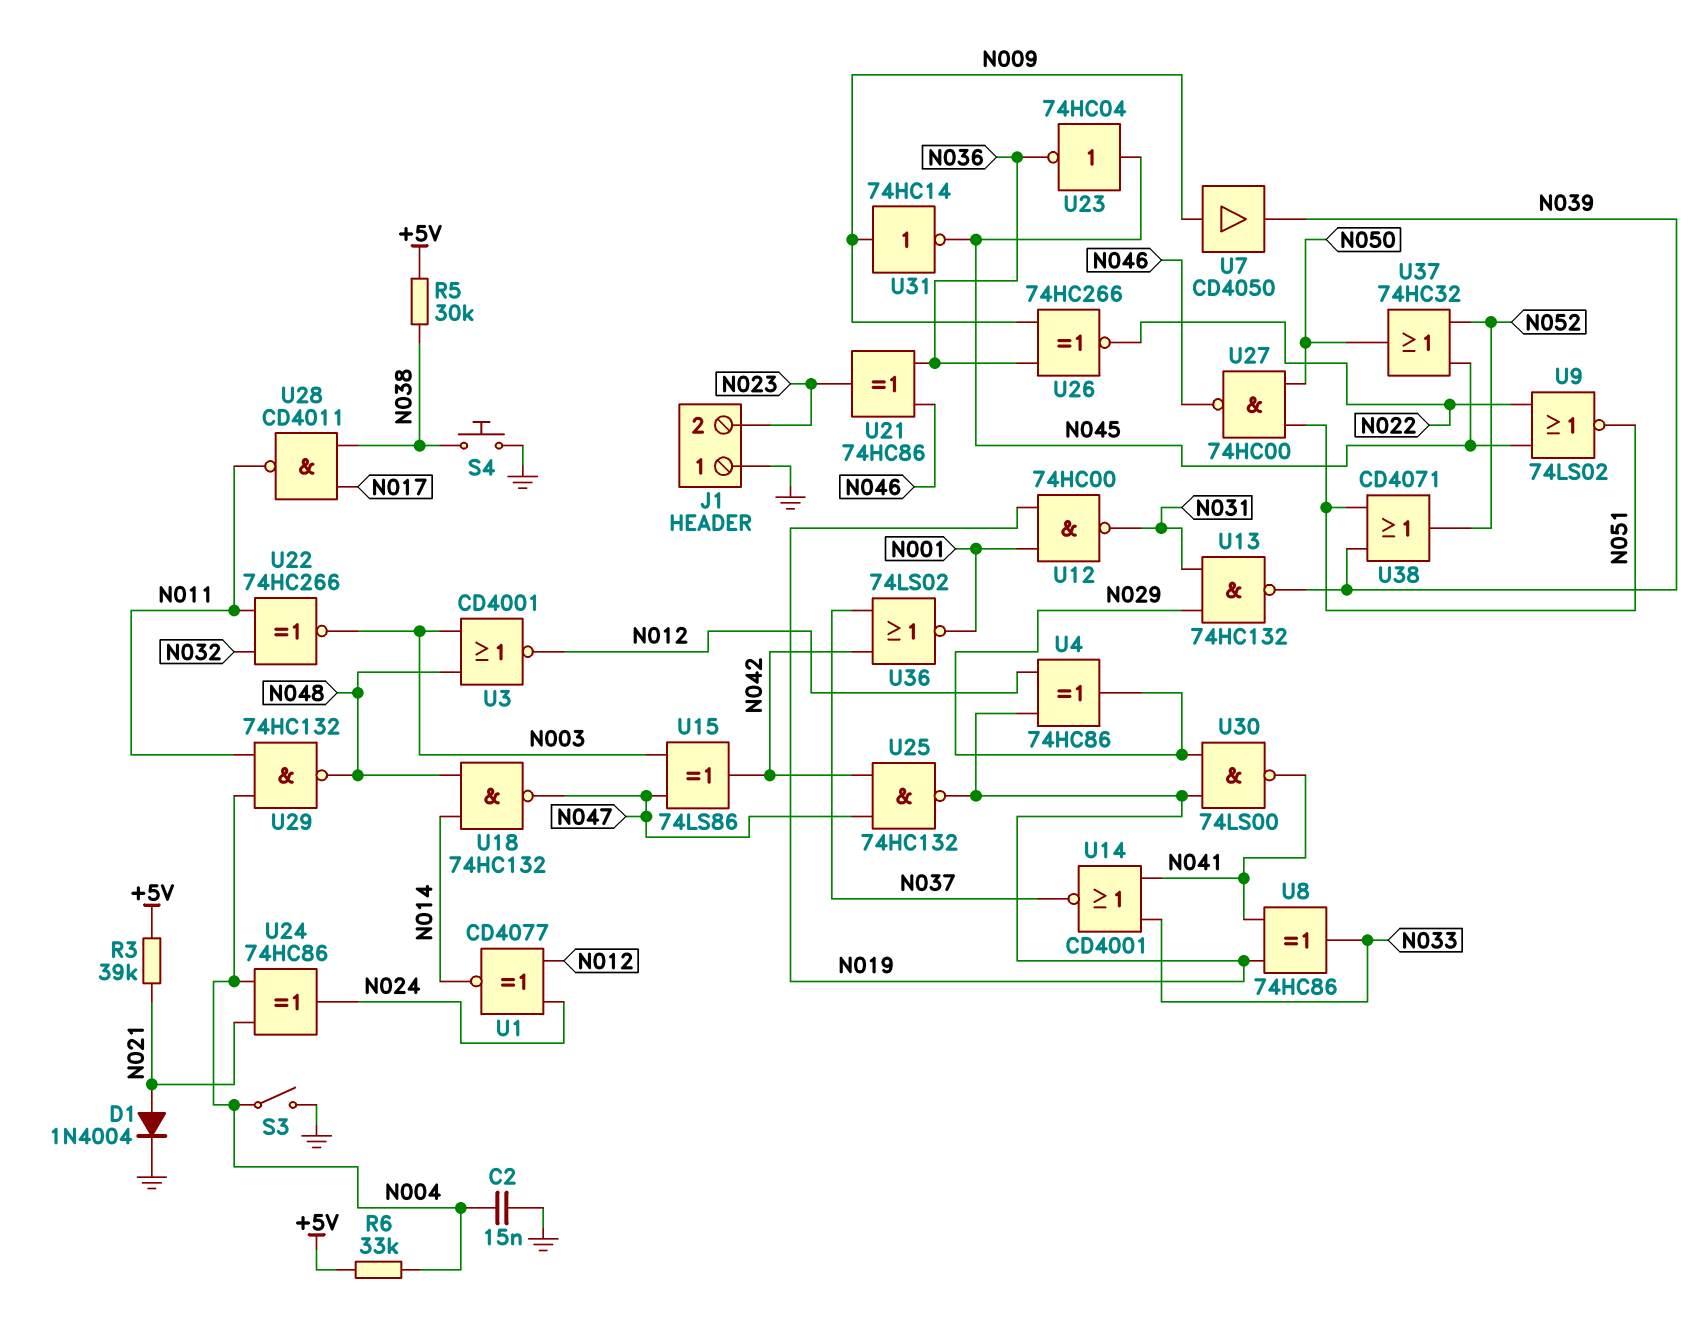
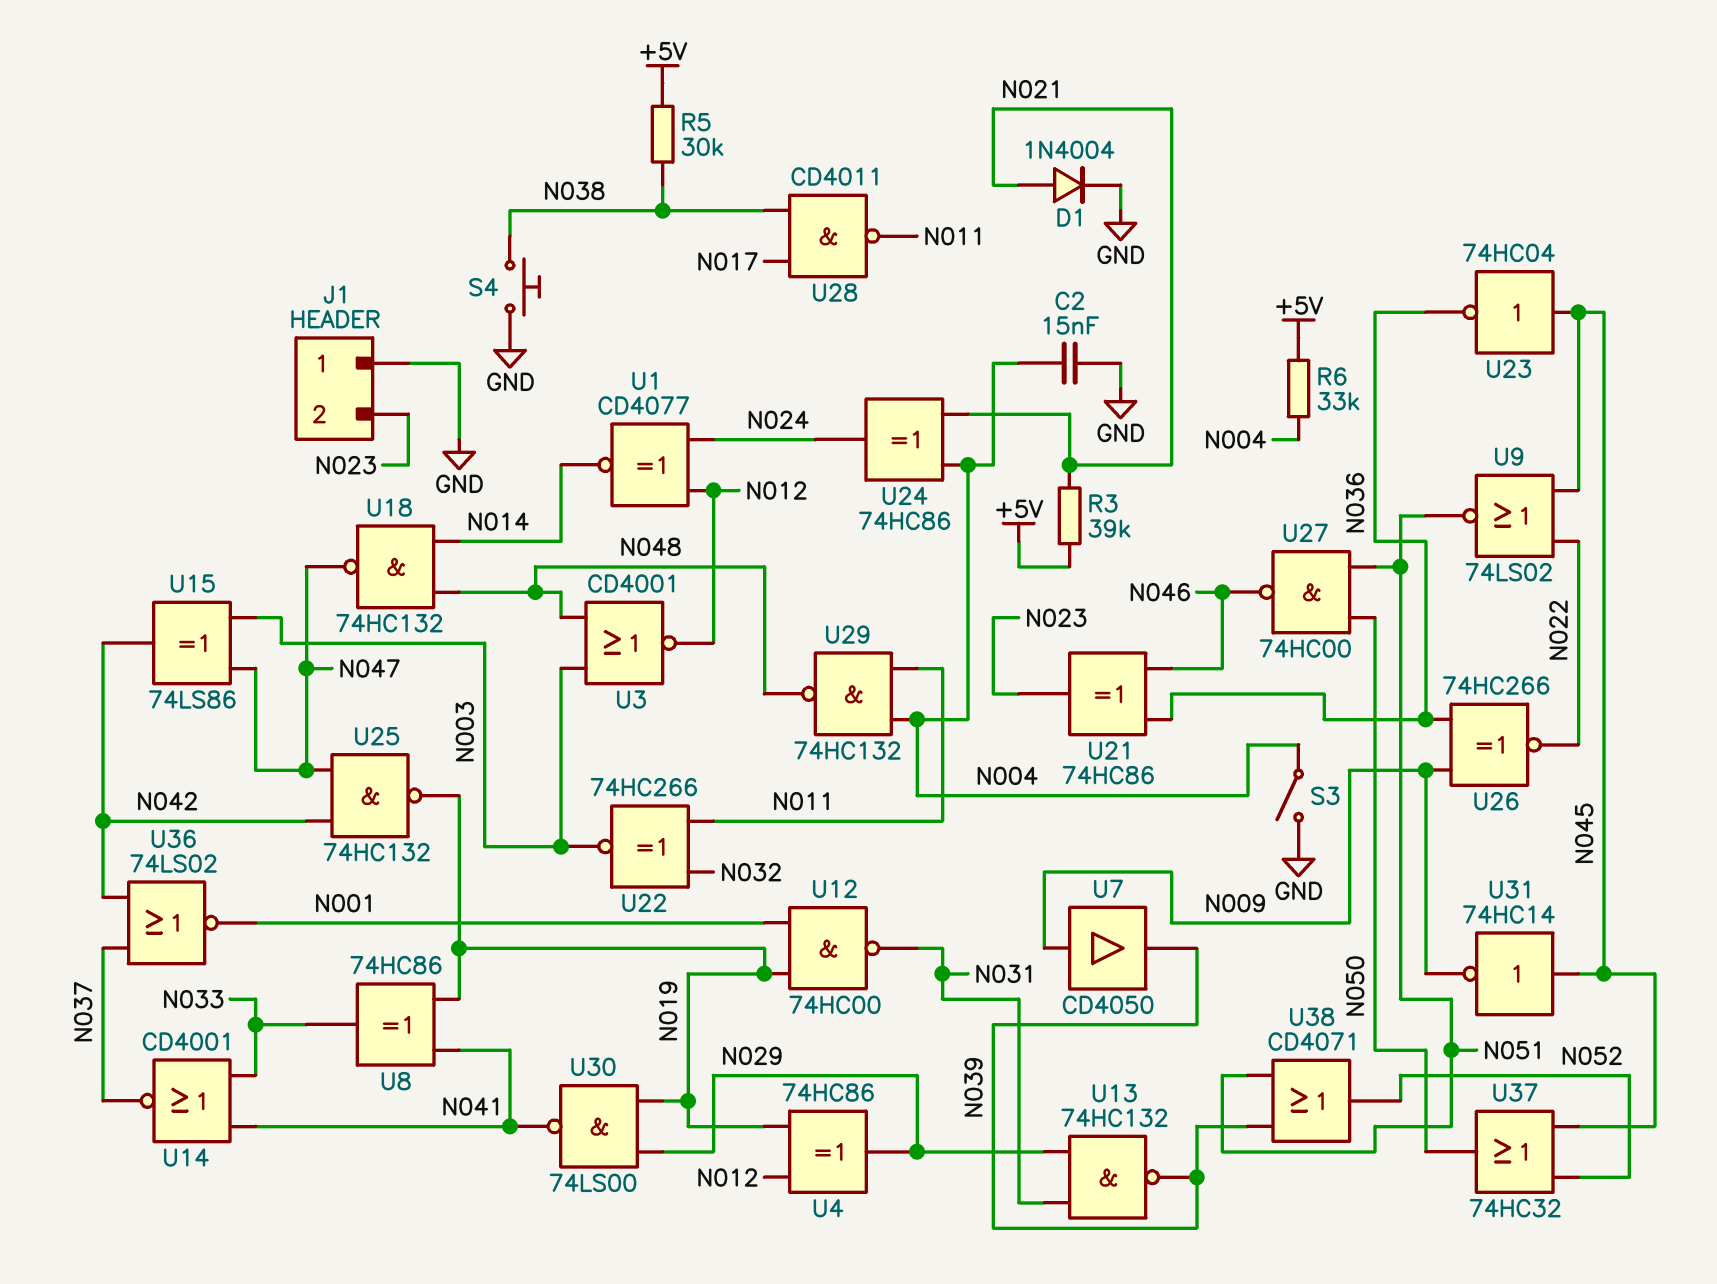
U31: NOT 74HC14 (in N009, out N045) -> NOT 74HC14 (in N045, out N009)

